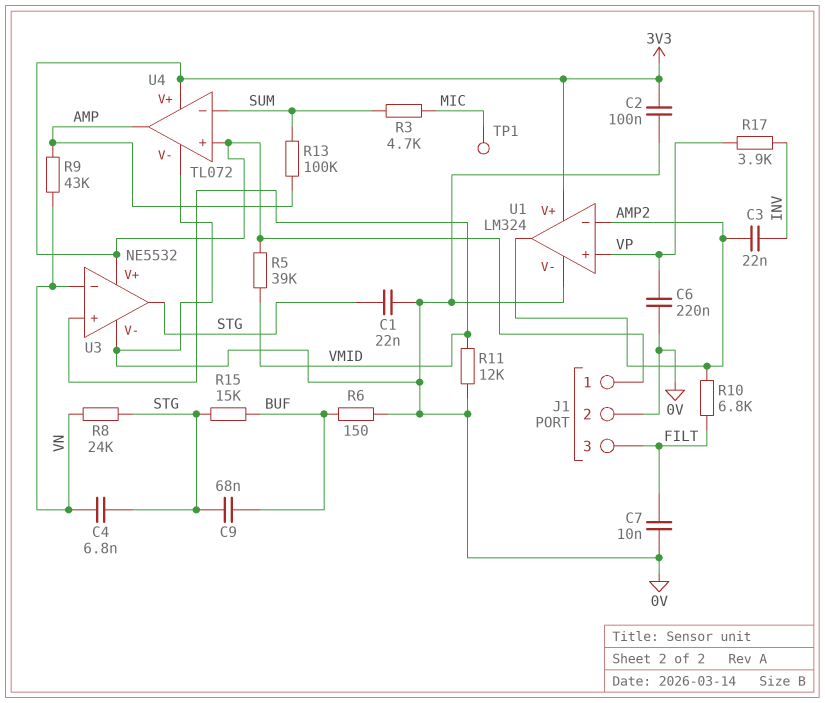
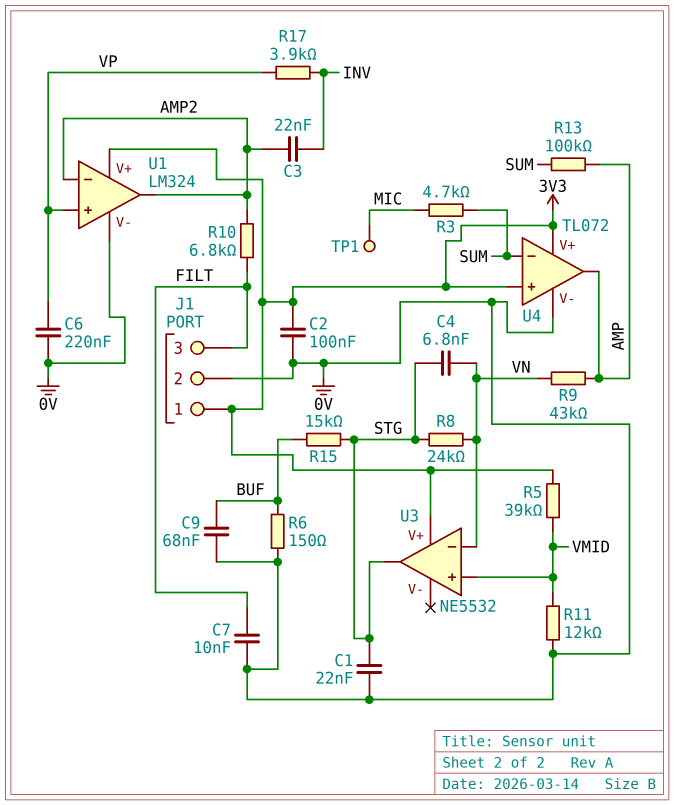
C9: 68nF (BUF, STG) -> 68nF (0V, BUF)
U3 pin V-: 0V -> none

